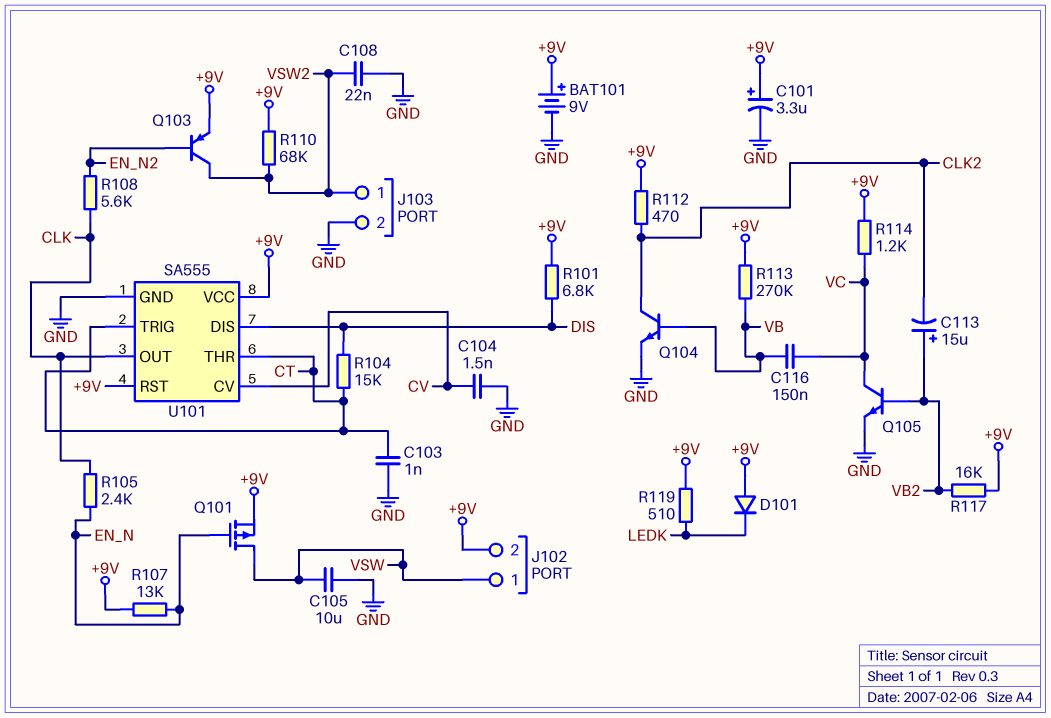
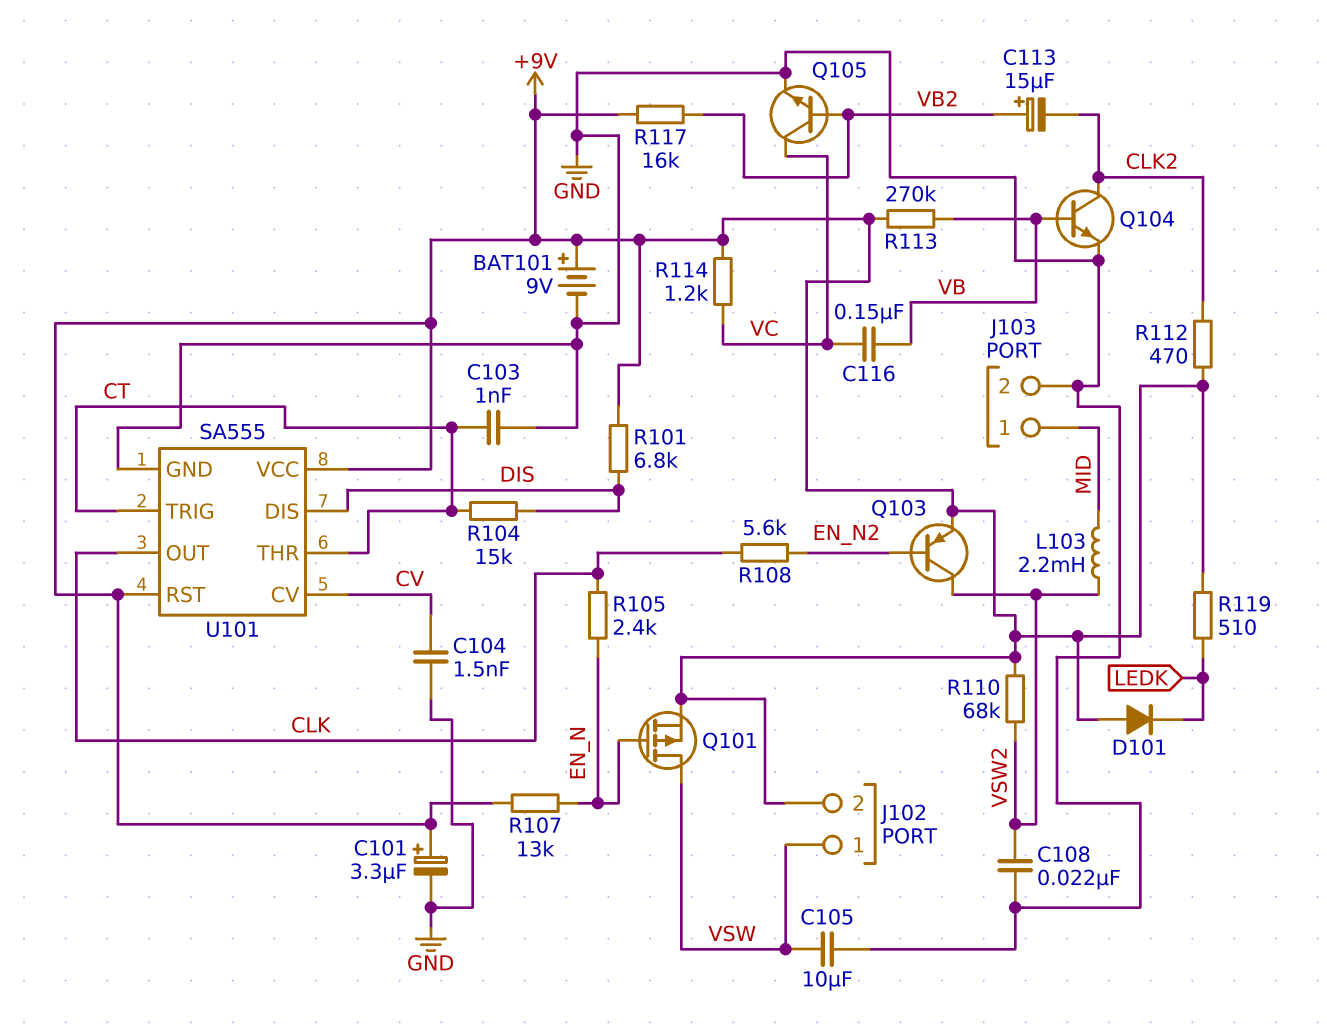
J103 pin 1: VSW2 -> MID
L103: none -> 2.2mH (MID, VSW2)

